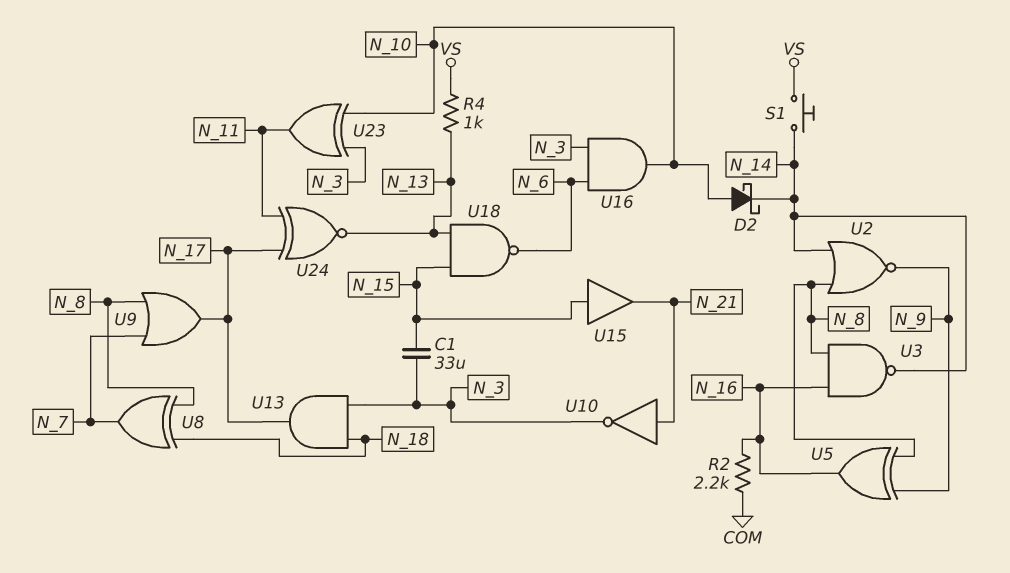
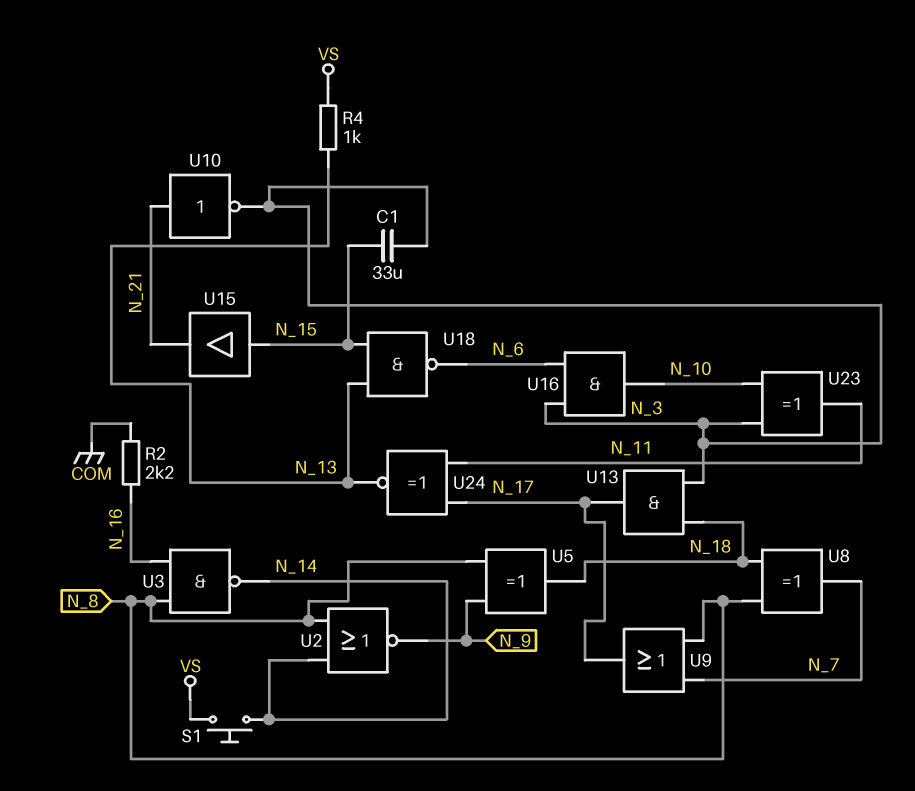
D2: schottky (A N_10, K N_14) -> none
U5: XOR (in N_8, in N_9, out N_16) -> XOR (in N_8, in N_9, out N_18)

